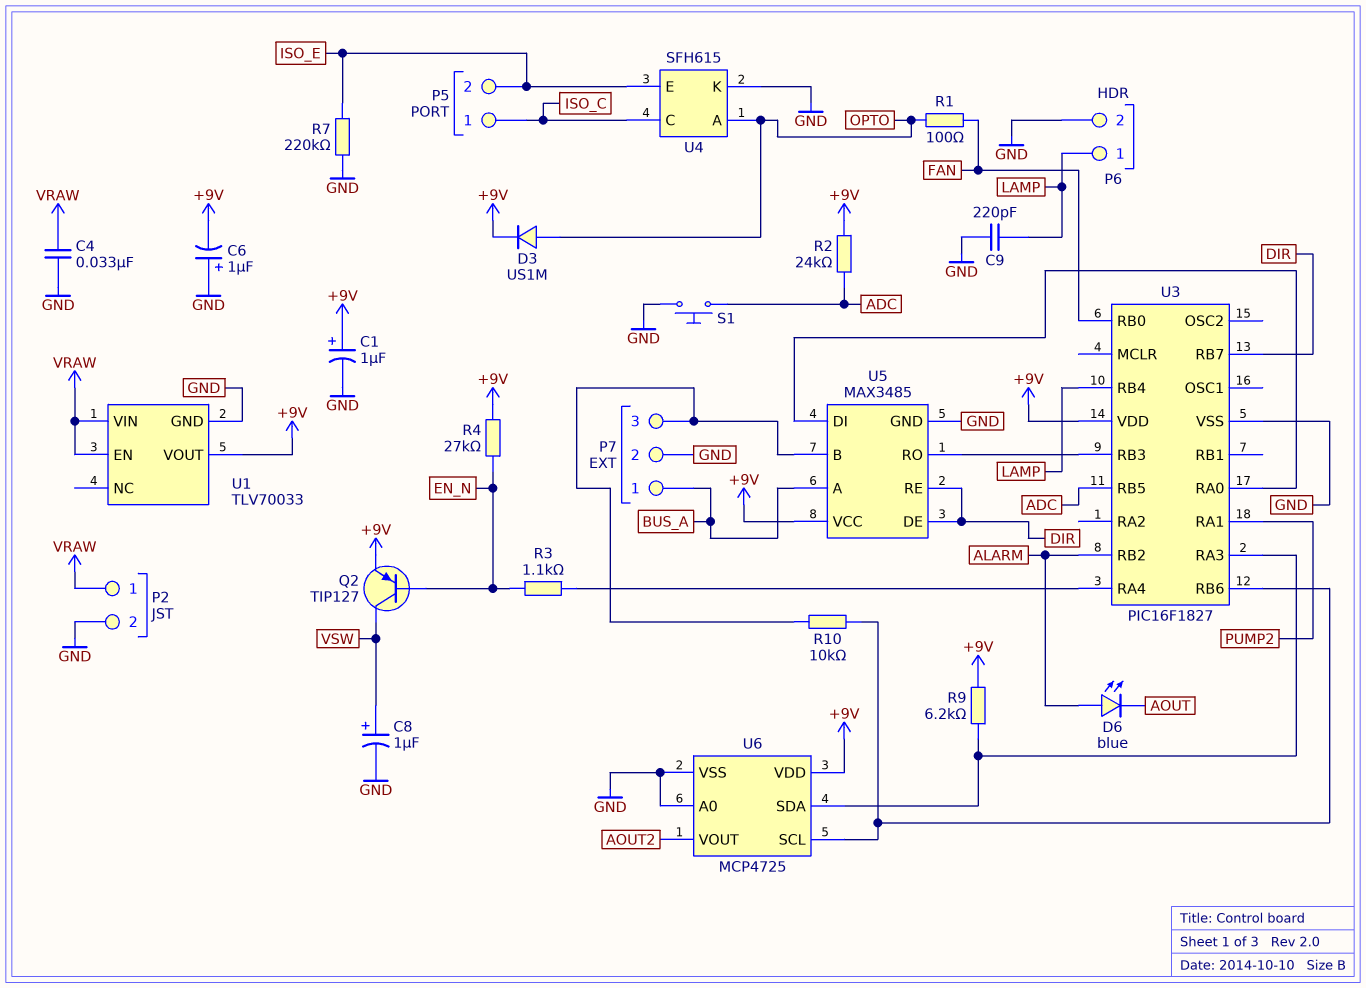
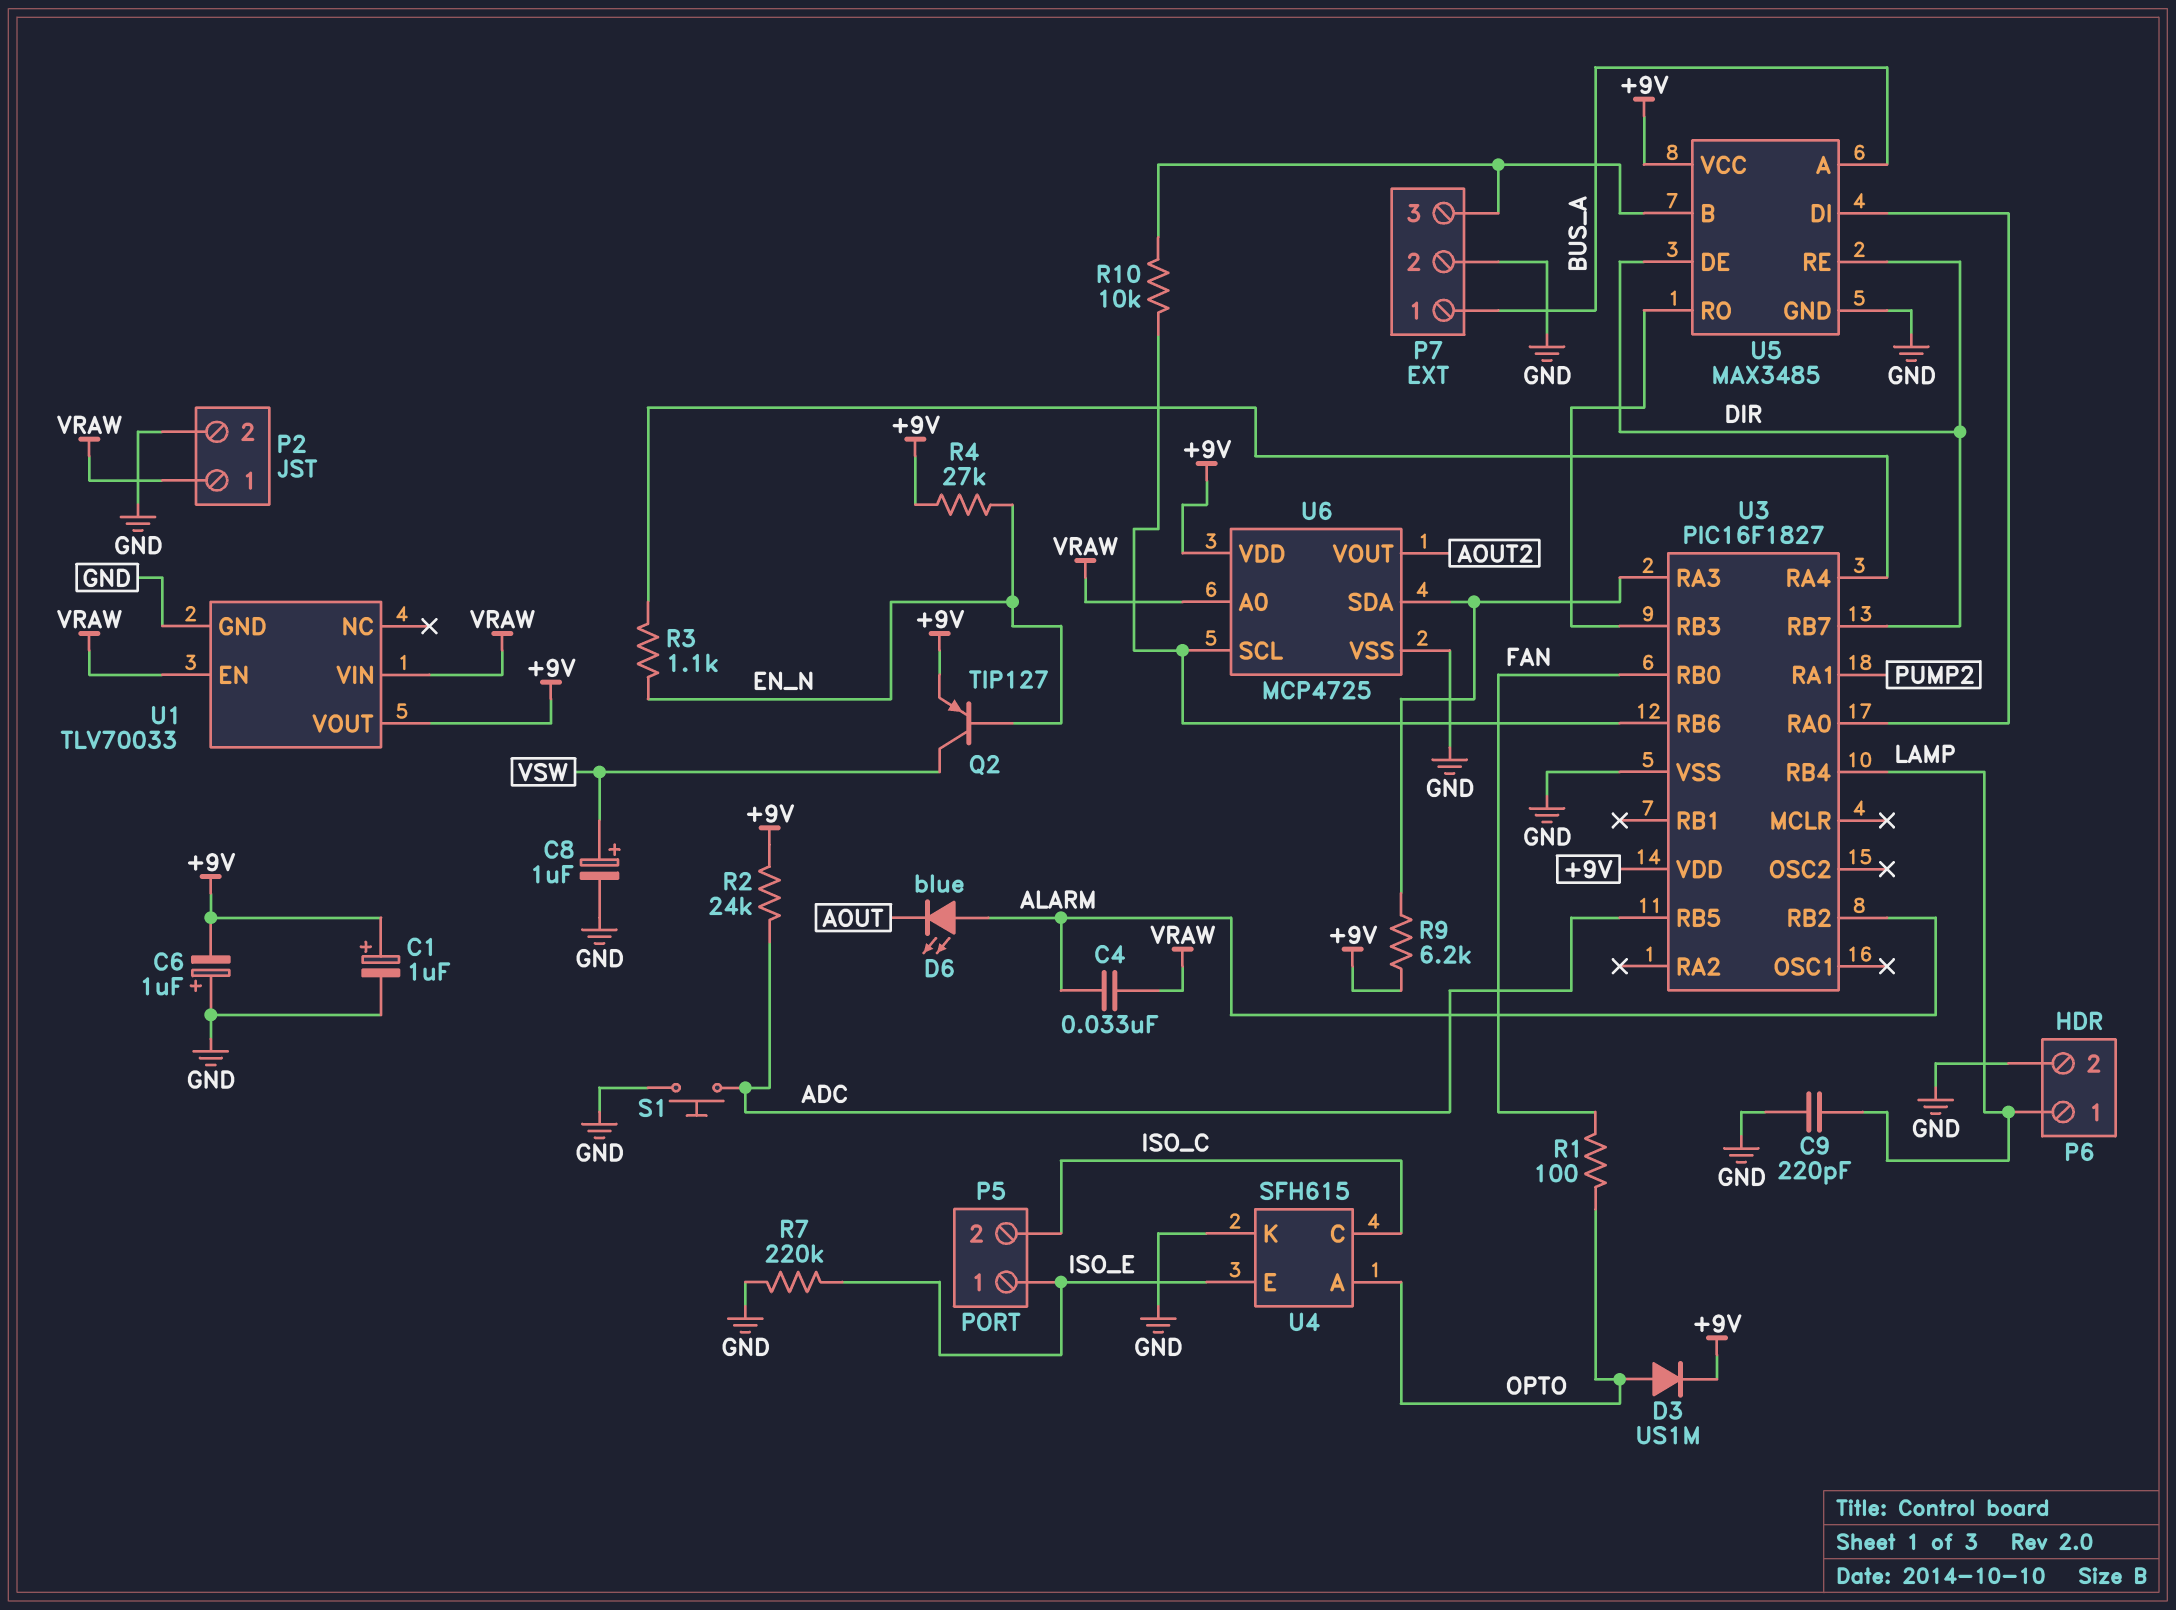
C4: 33nF (GND, VRAW) -> 33nF (ALARM, VRAW)
P5 pin 1: ISO_C -> ISO_E
P5 pin 2: ISO_E -> ISO_C
U6 pin A0: GND -> VRAW

